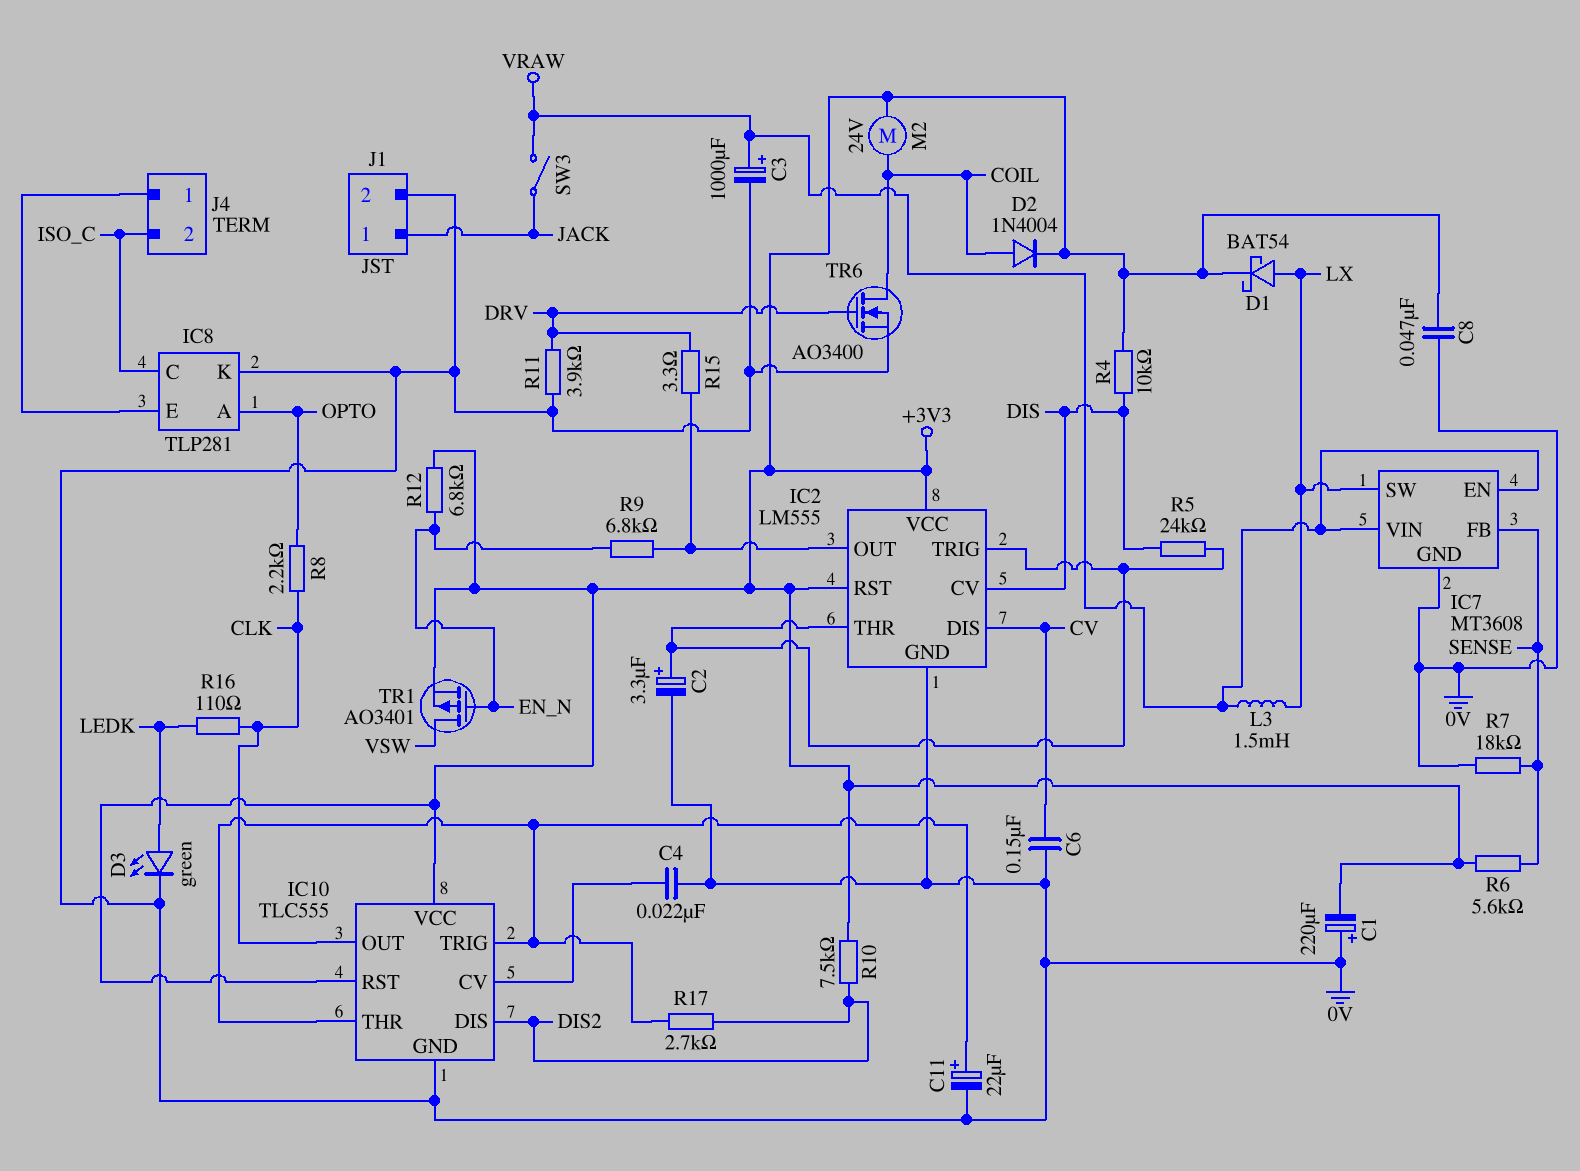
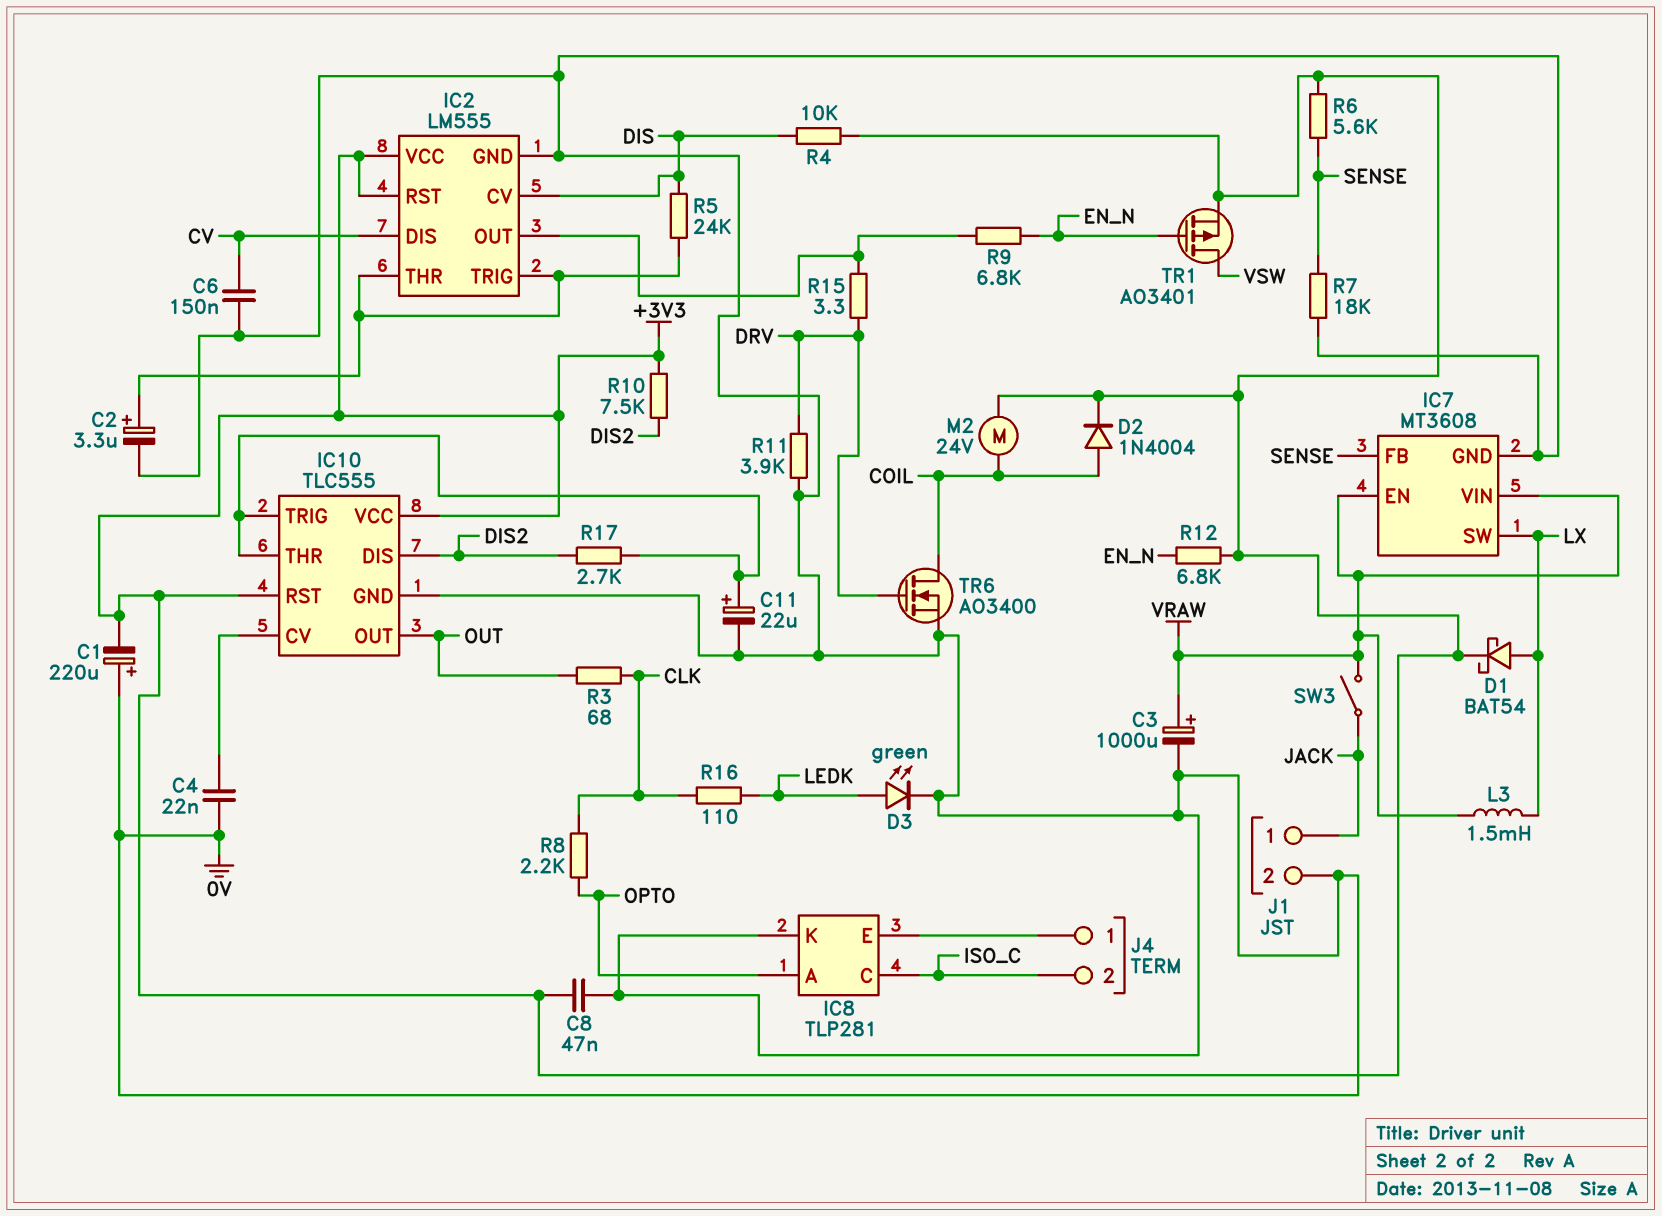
IC10 pin OUT: CLK -> OUT
R3: none -> 68 (CLK, OUT)

